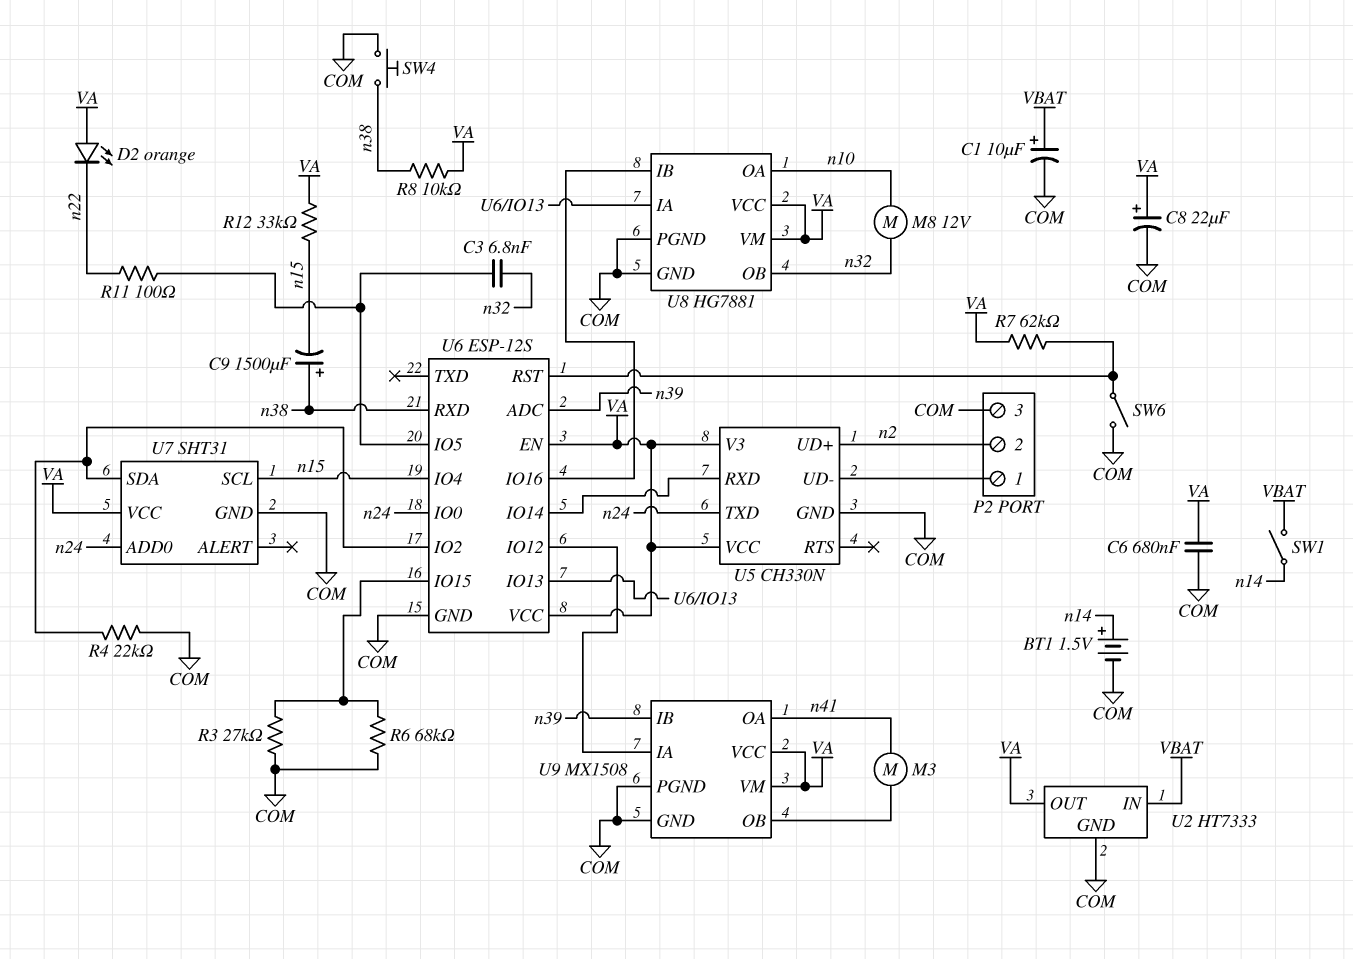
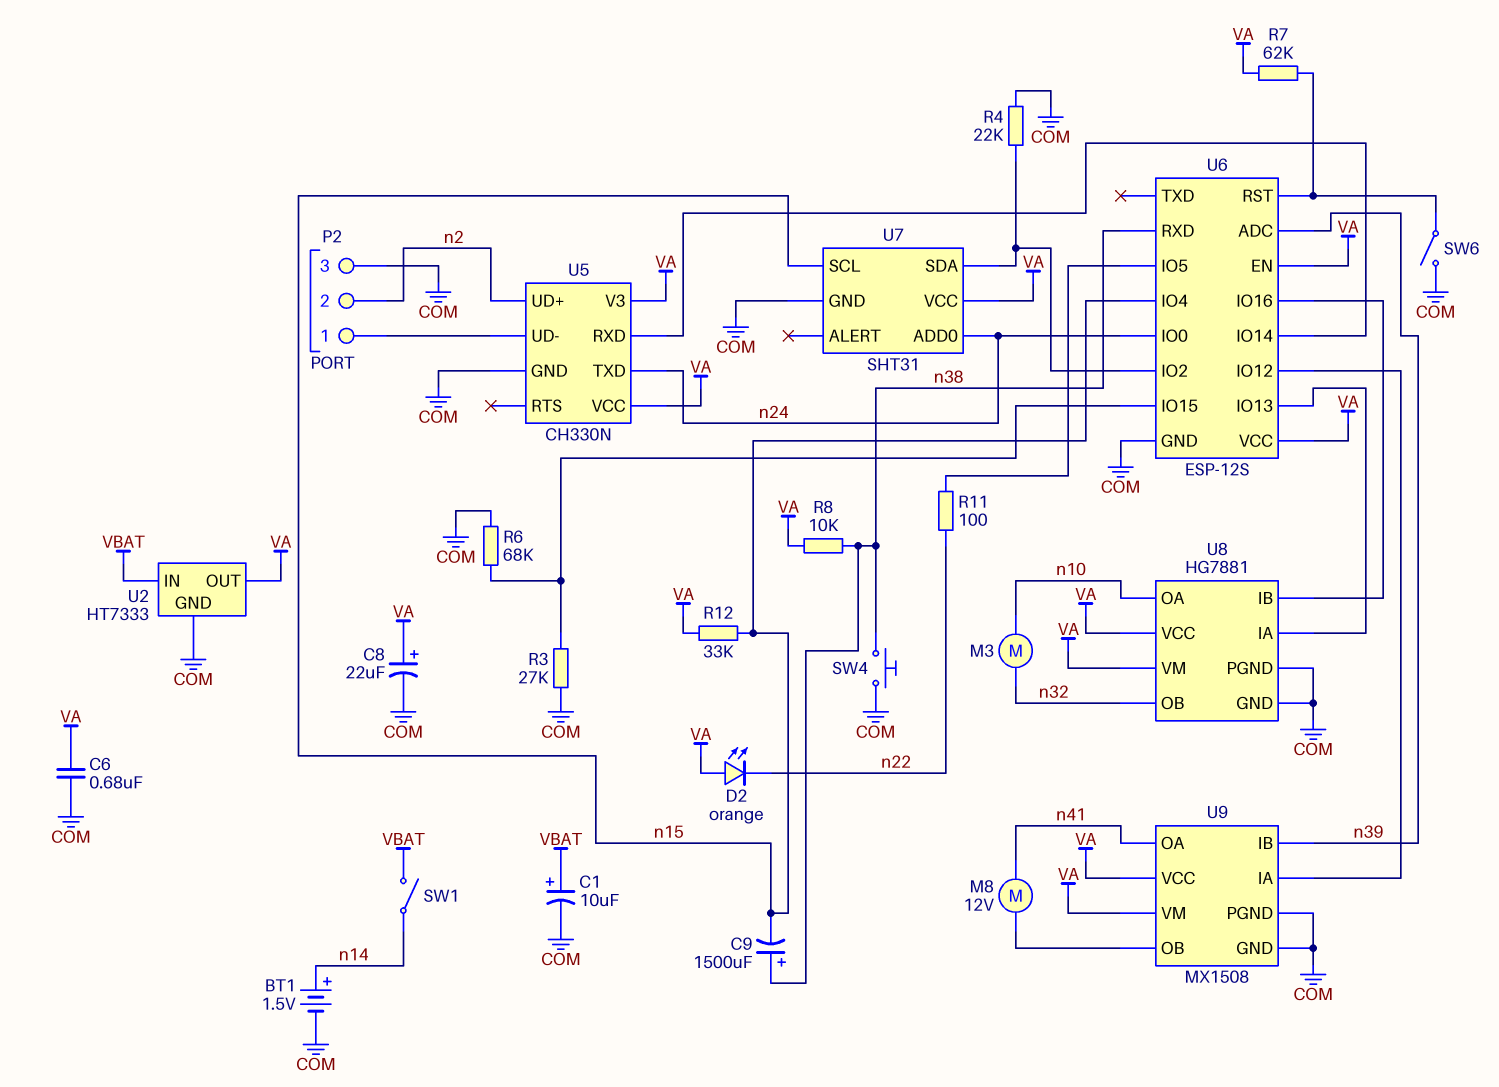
C3: 6.8nF (U6/IO5, n32) -> none
M3: motor (U9/OB, n41) -> motor (n10, n32)
M8: motor 12V (n10, n32) -> motor 12V (U9/OB, n41)

